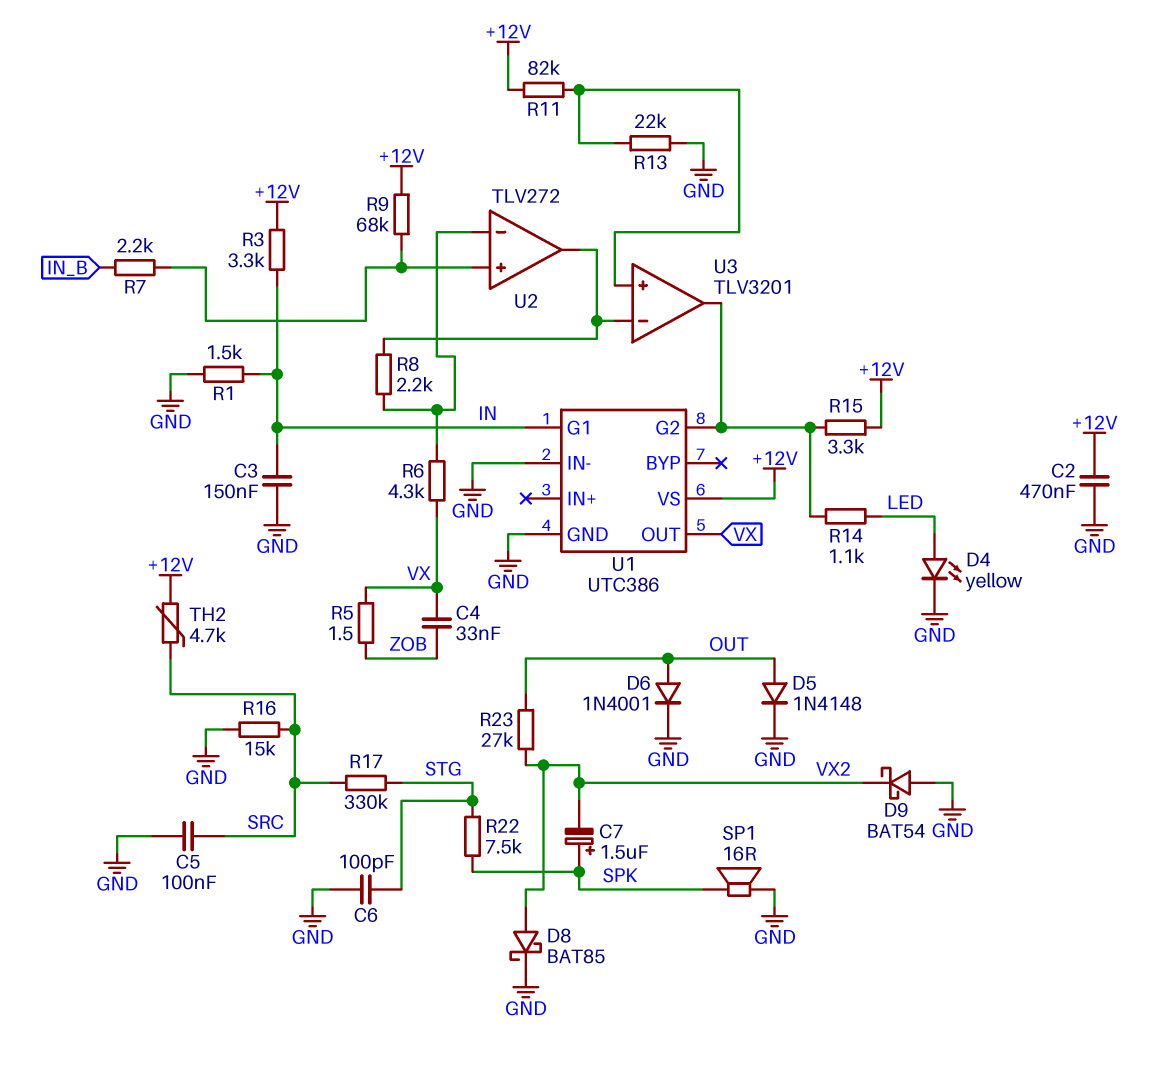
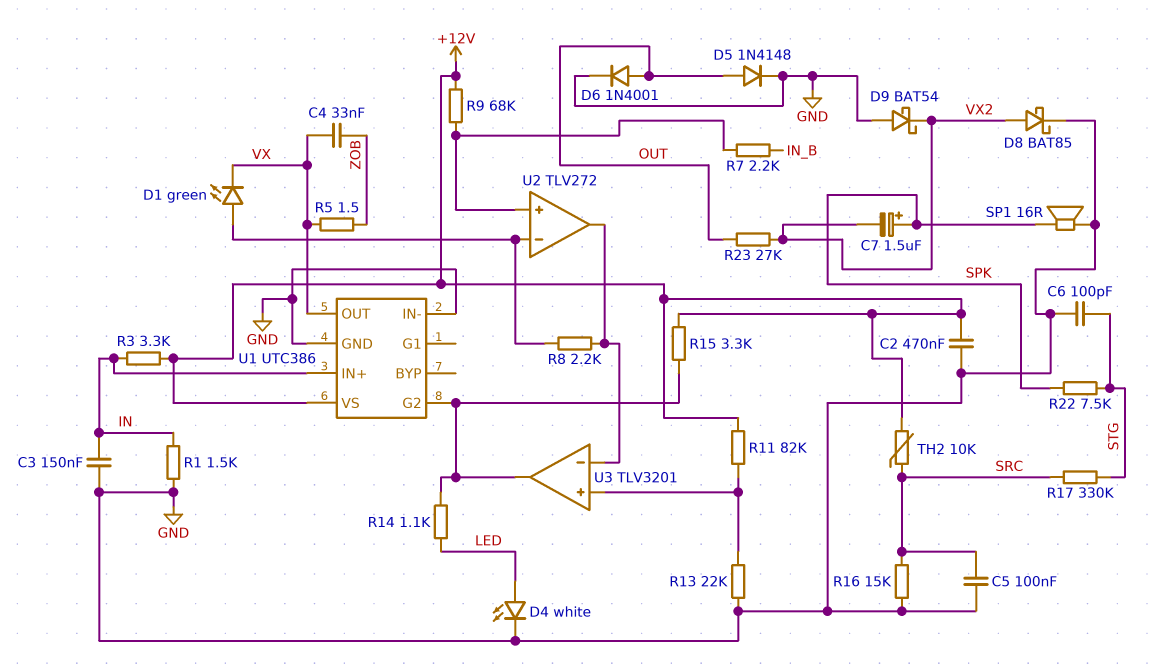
D1: none -> LED green (A U2/in-, K VX)
D4: LED yellow (A LED, K GND) -> LED white (A LED, K GND)
R6: 4.3k (U2/in-, VX) -> none
TH2: 4.7k (+12V, SRC) -> 10k (+12V, SRC)
U1 pin G1: IN -> none
U1 pin IN+: none -> IN

